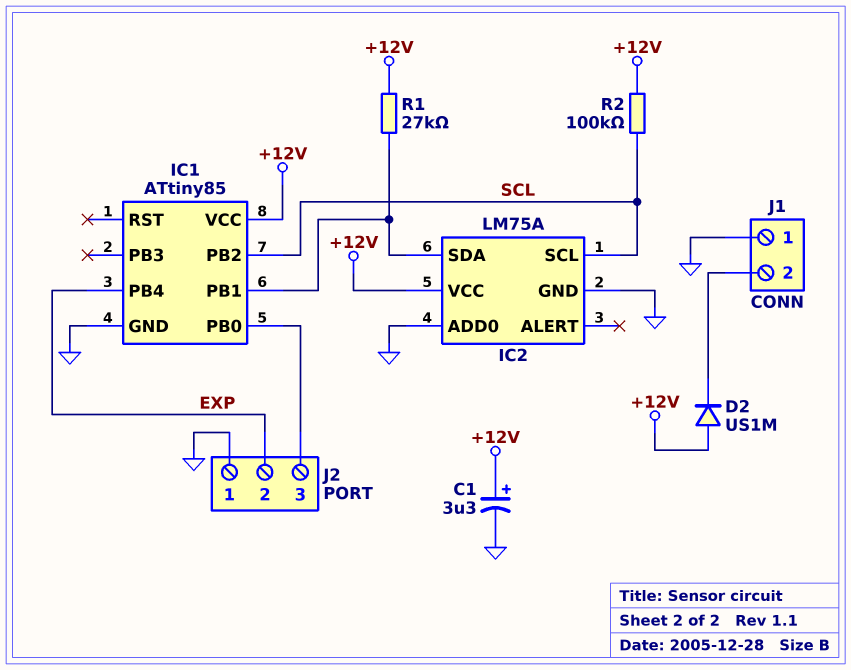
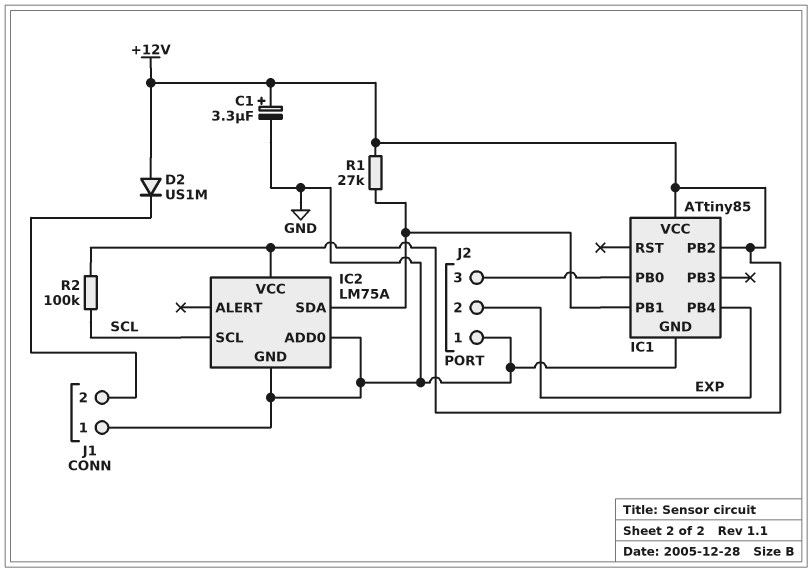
IC1 pin PB2: SCL -> +12V

